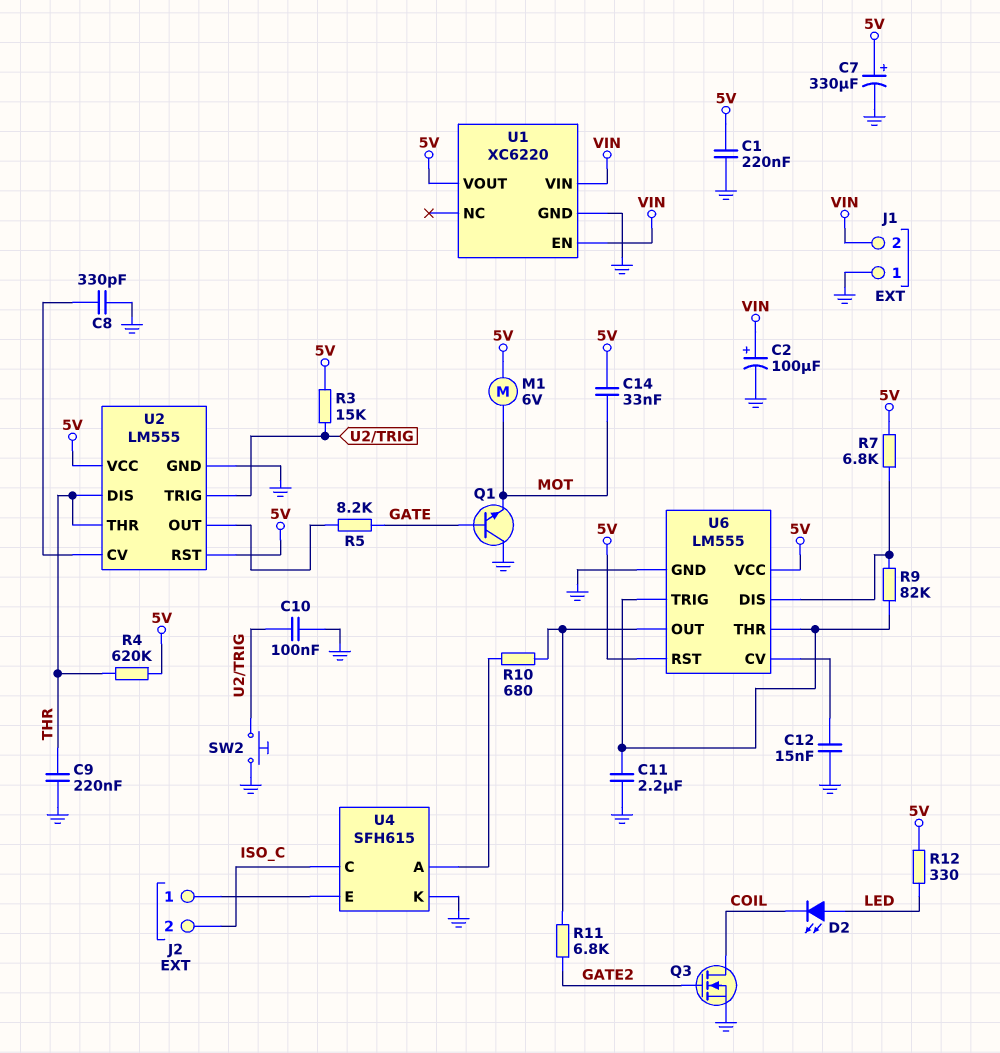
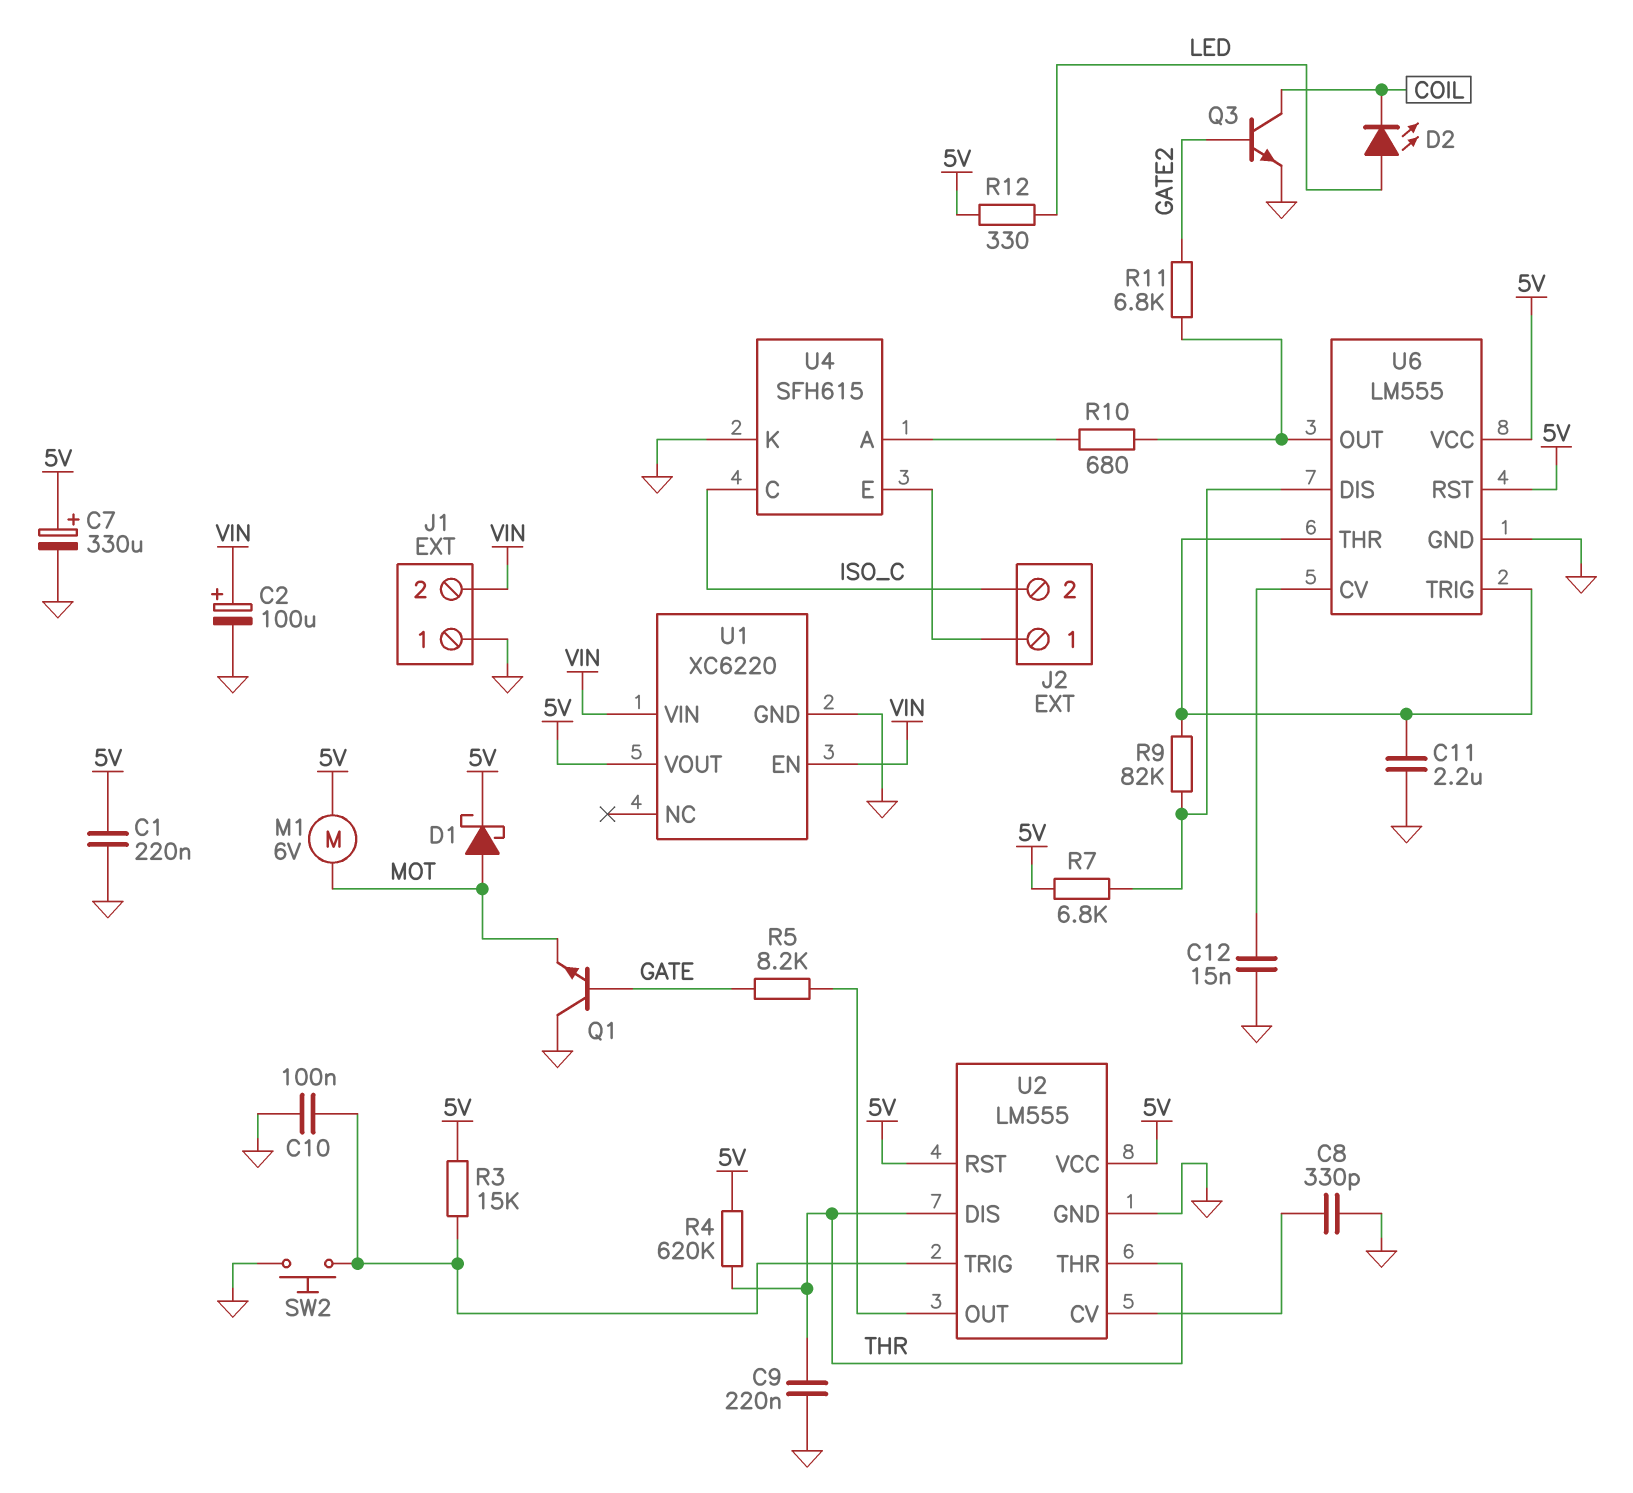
C14: 33nF (5V, MOT) -> none
D1: none -> schottky (A MOT, K 5V)
Q3: NMOS (G GATE2, D COIL, S GND) -> NPN (B GATE2, C COIL, E GND)

